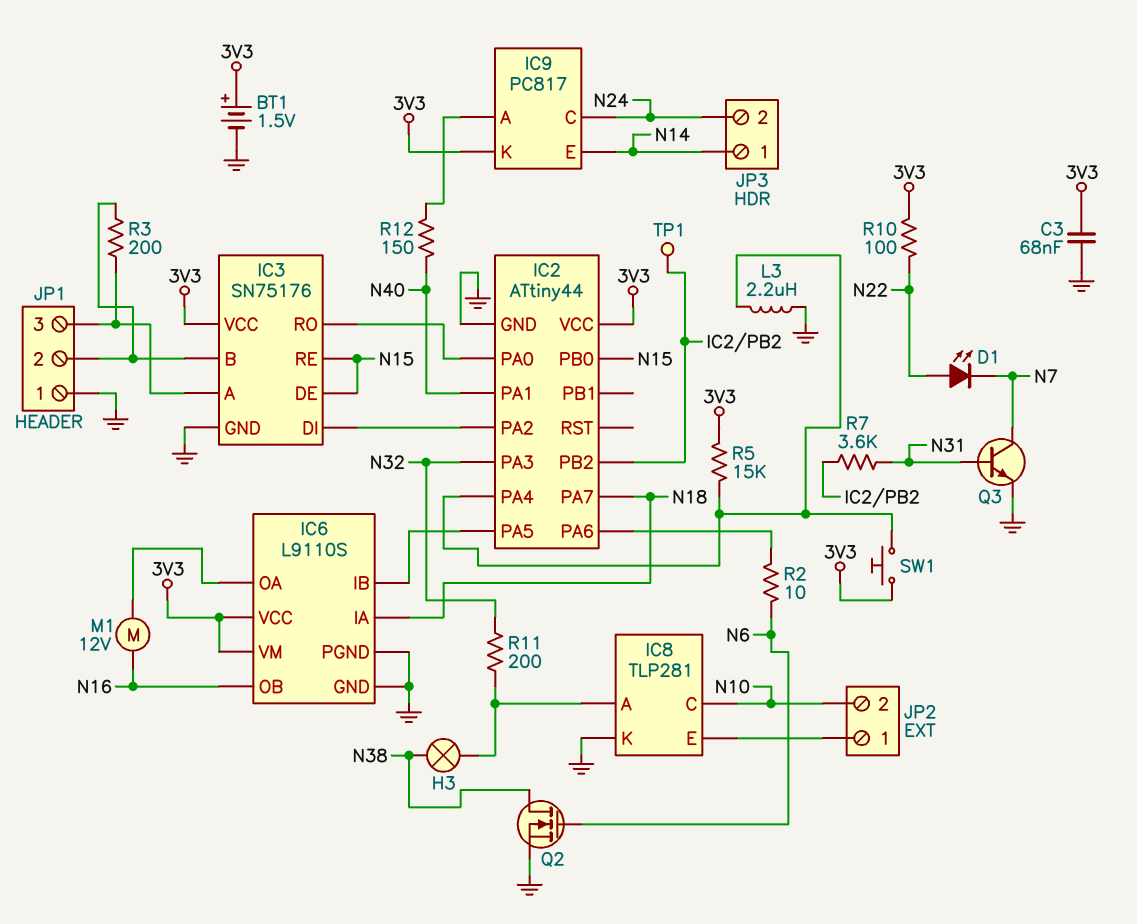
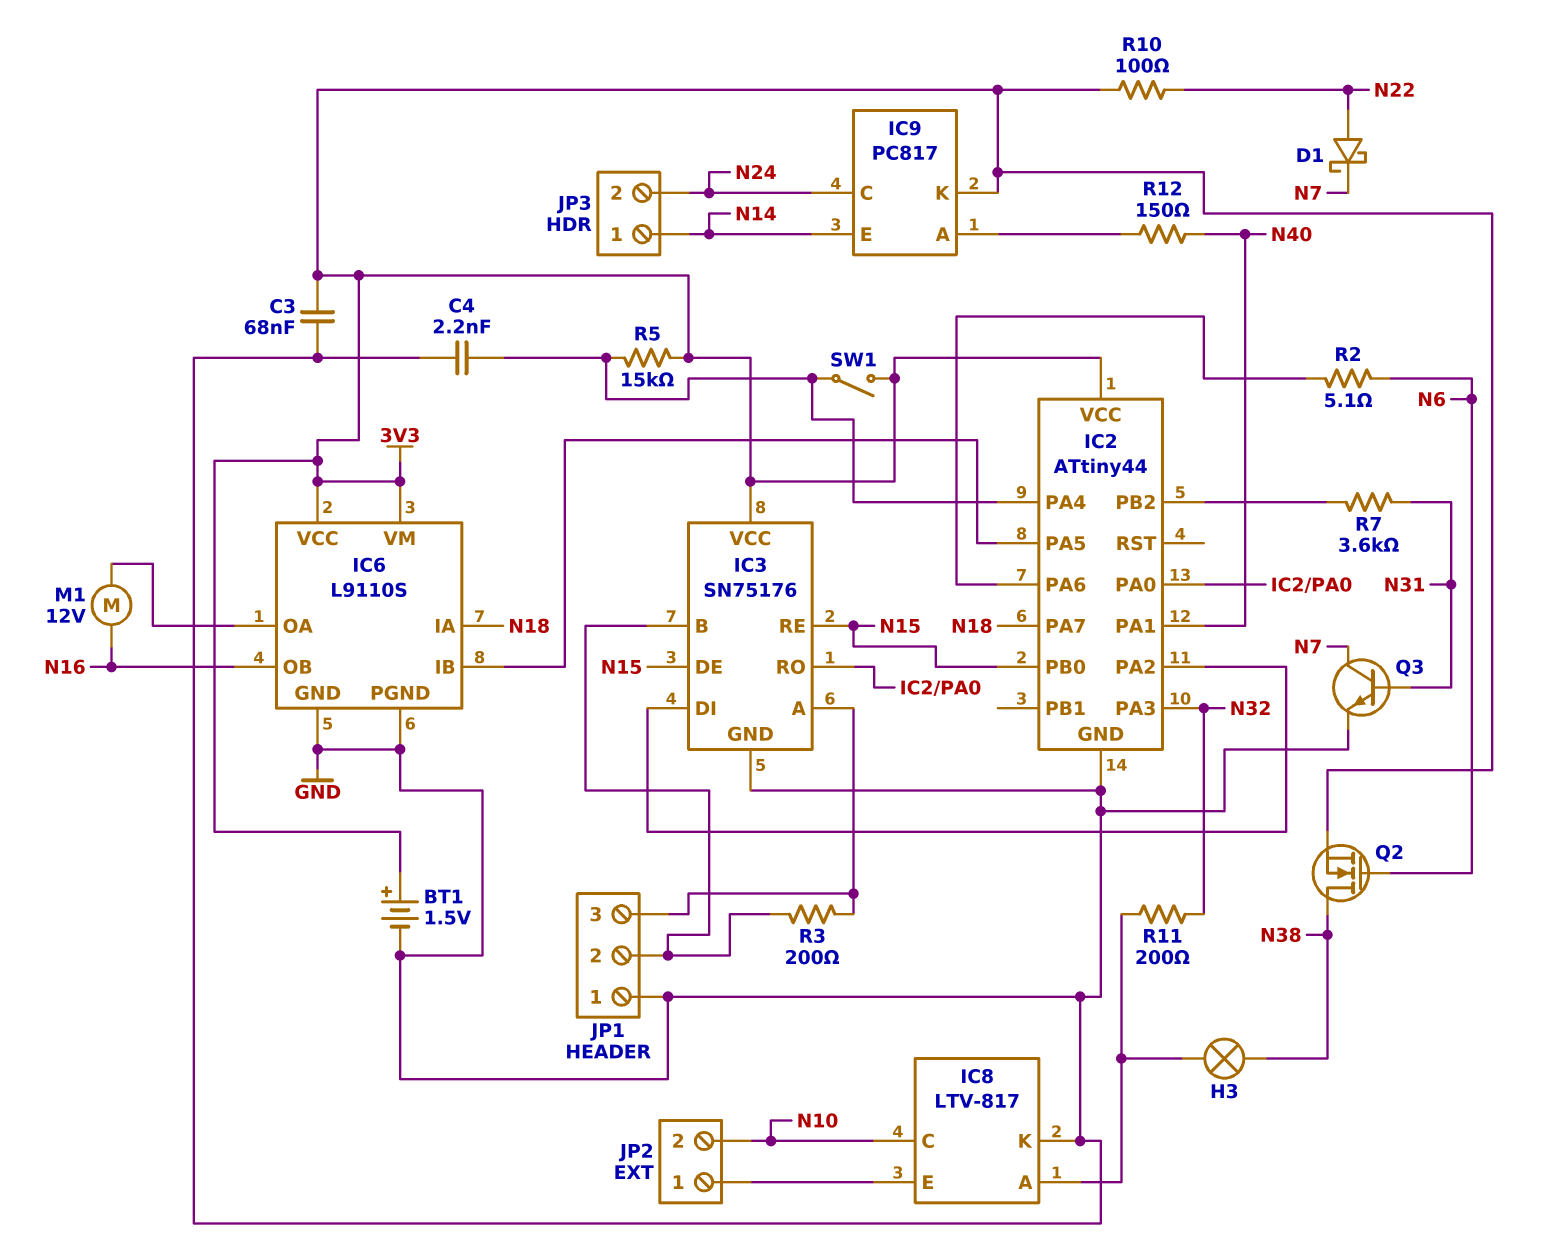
C4: none -> 2.2nF (GND, IC2/PA4)
D1: LED (A N22, K N7) -> schottky (A N22, K N7)
IC8: TLP281 -> LTV-817
L3: 2.2uH (GND, IC2/PA4) -> none
Q2: NMOS (G N6, D N38, S GND) -> NMOS (G N6, D N38, S 3V3)
R2: 10 (IC2/PA6, N6) -> 5.1 (IC2/PA6, N6)
SW1: button (3V3, IC2/PA4) -> switch (3V3, IC2/PA4)
TP1: test point (IC2/PB2) -> none

